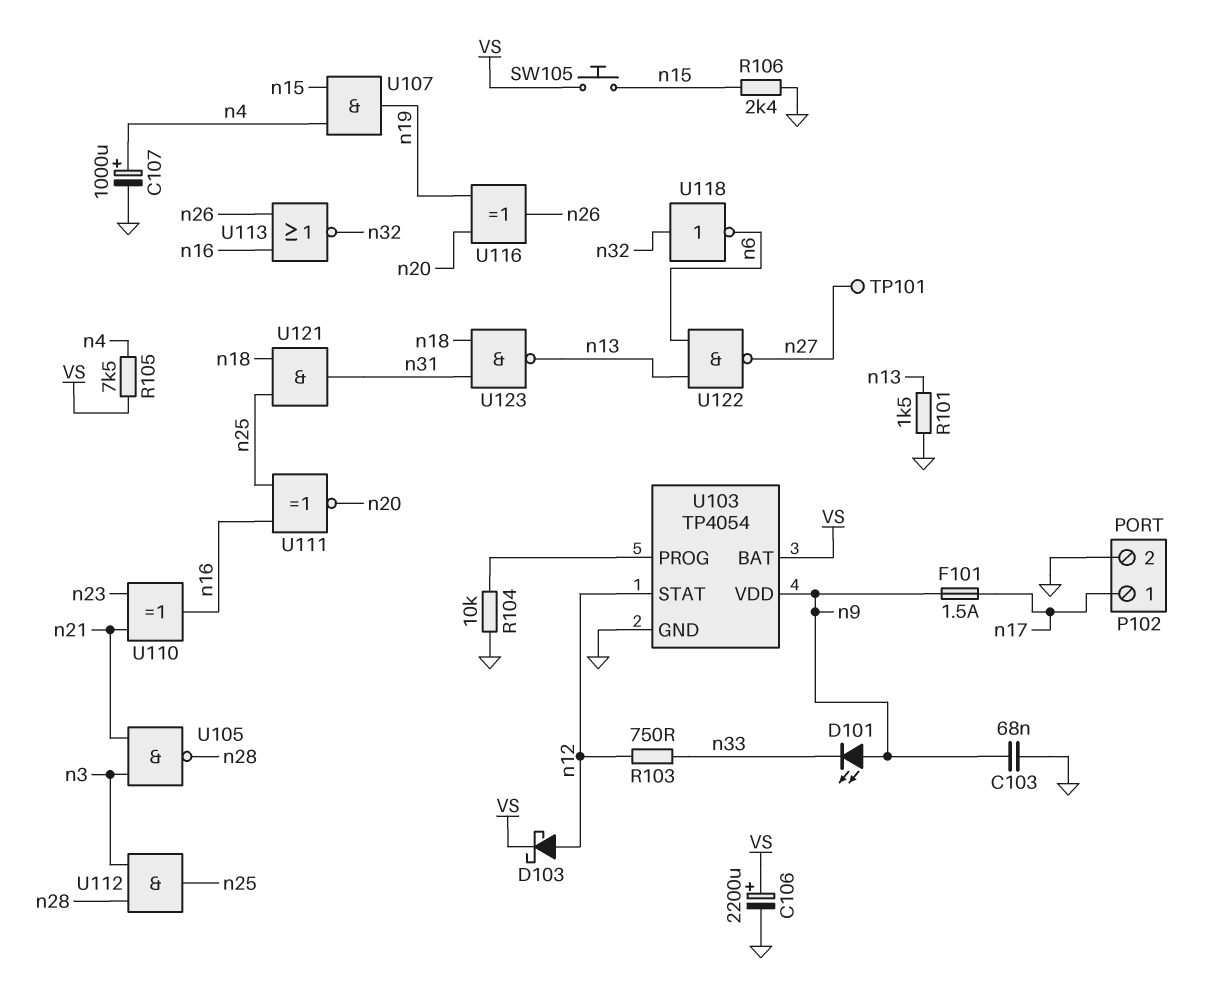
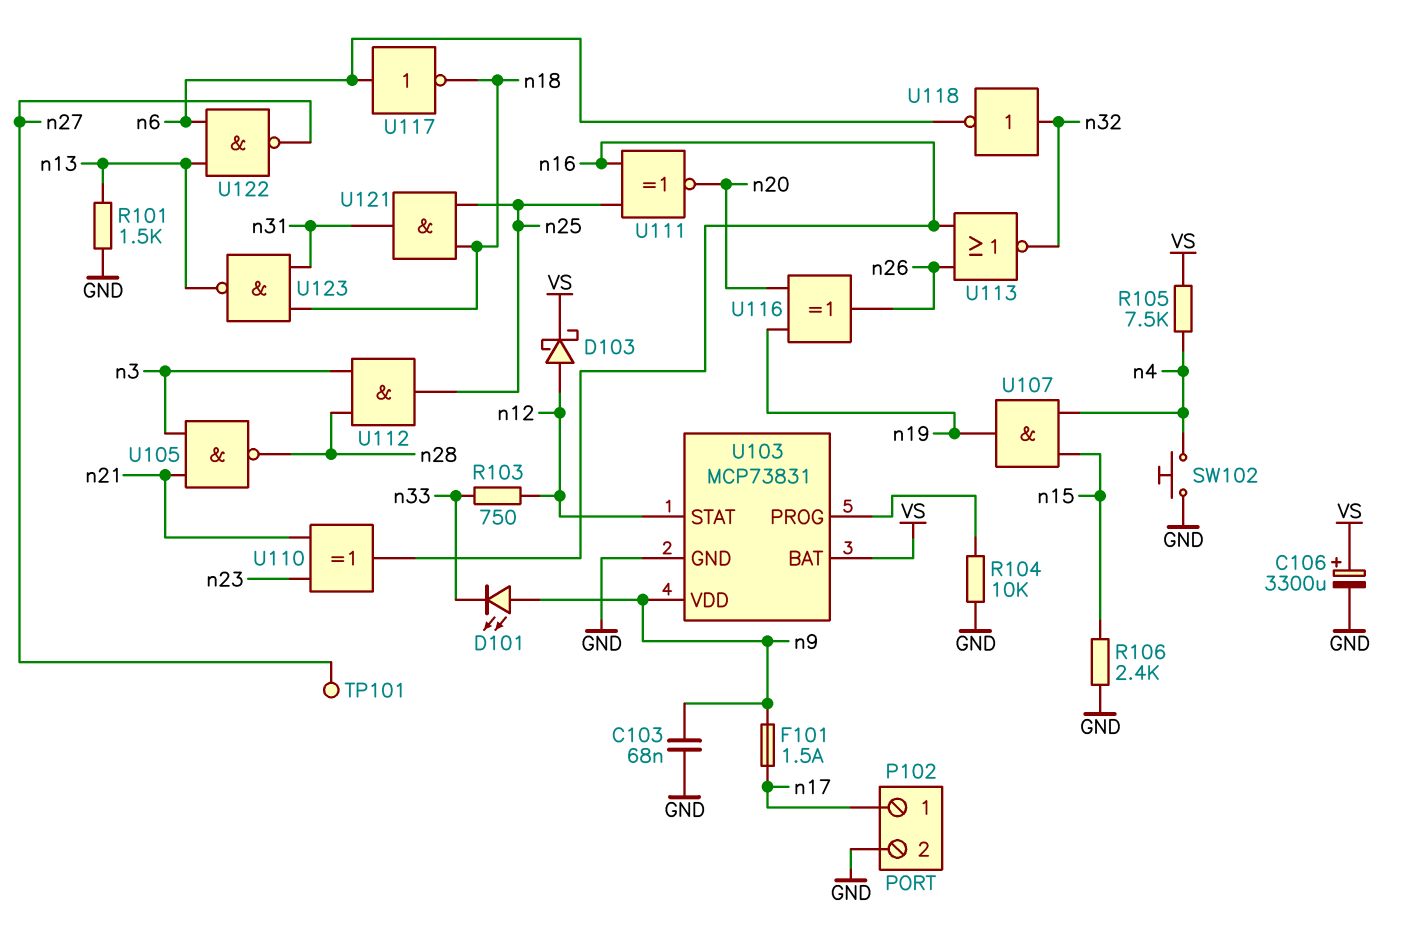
C106: 2200uF (plus VS, minus GND) -> 3300uF (plus VS, minus GND)
C107: 1000uF (plus n4, minus GND) -> none
SW102: none -> button (GND, n4)
SW105: button (VS, n15) -> none
U103: TP4054 -> MCP73831
U117: none -> NOT (in n6, out n18)

